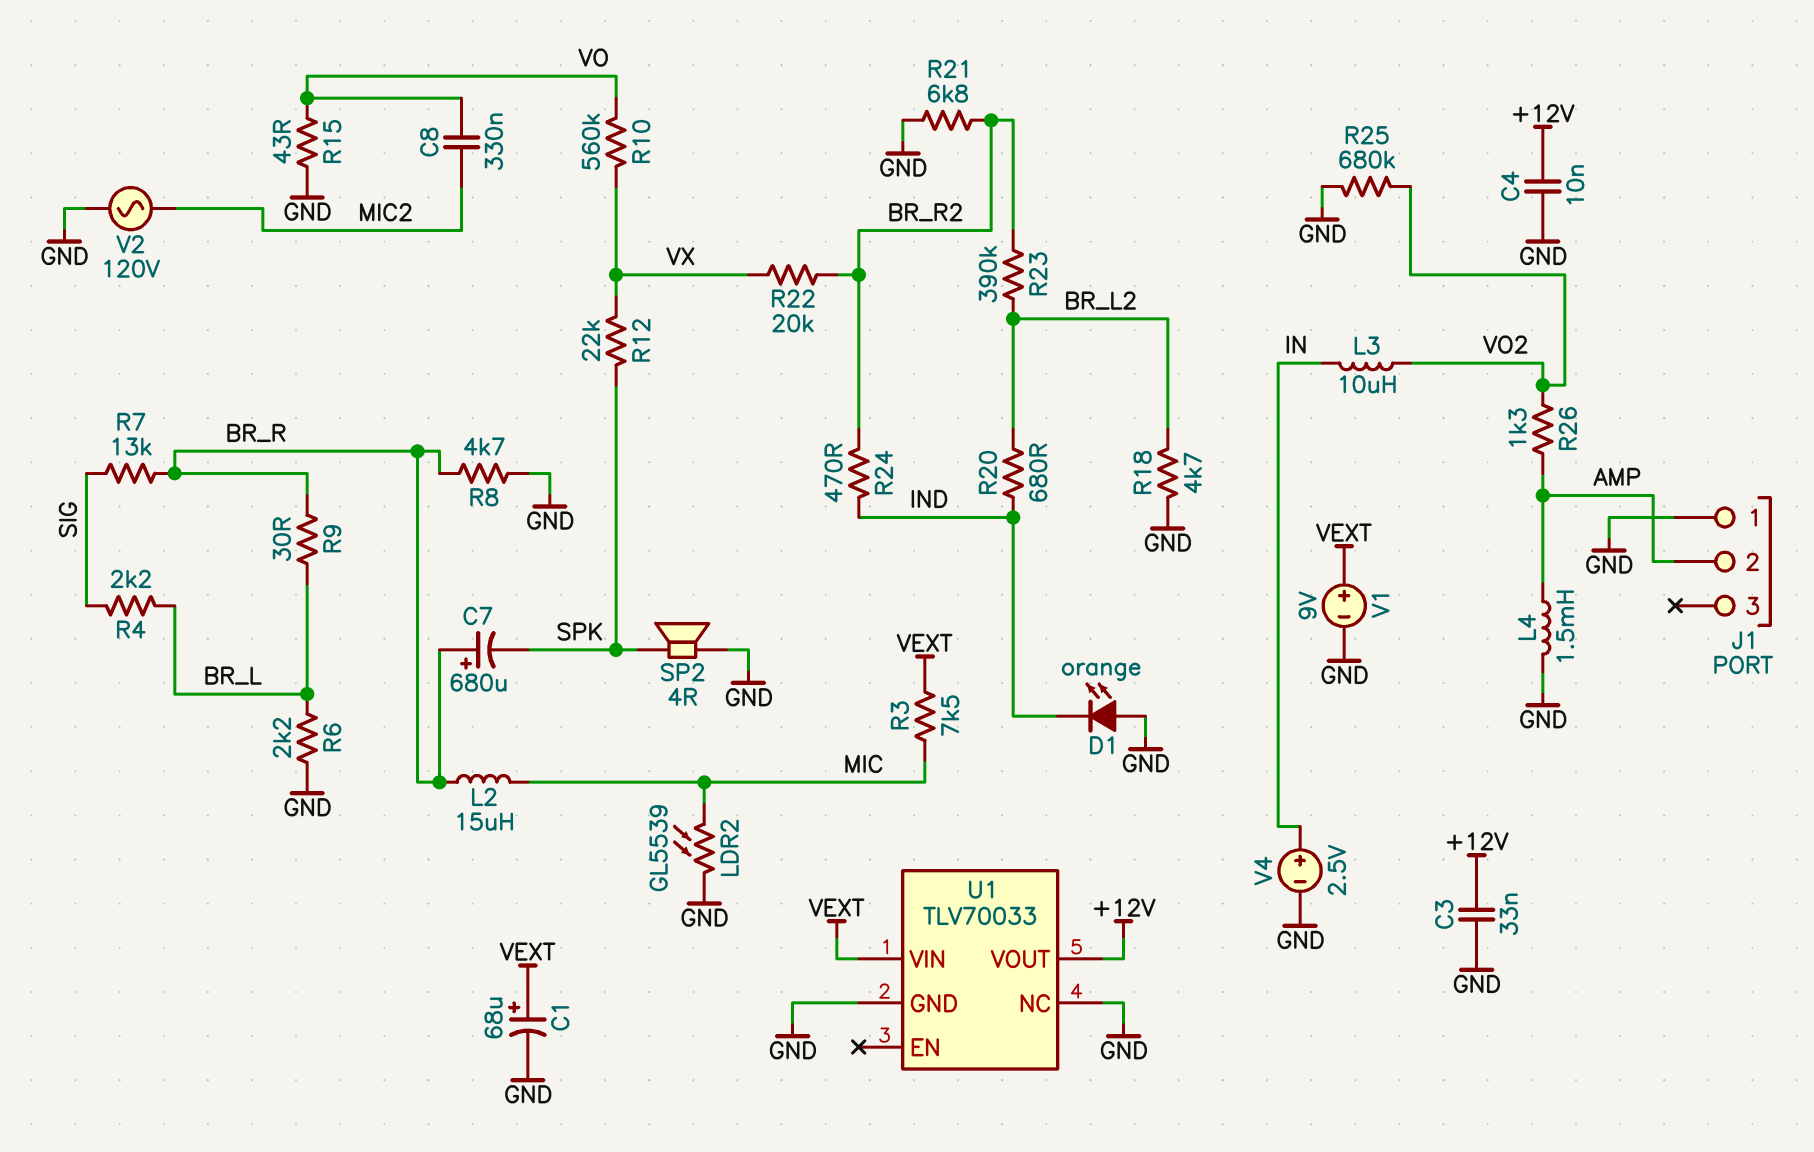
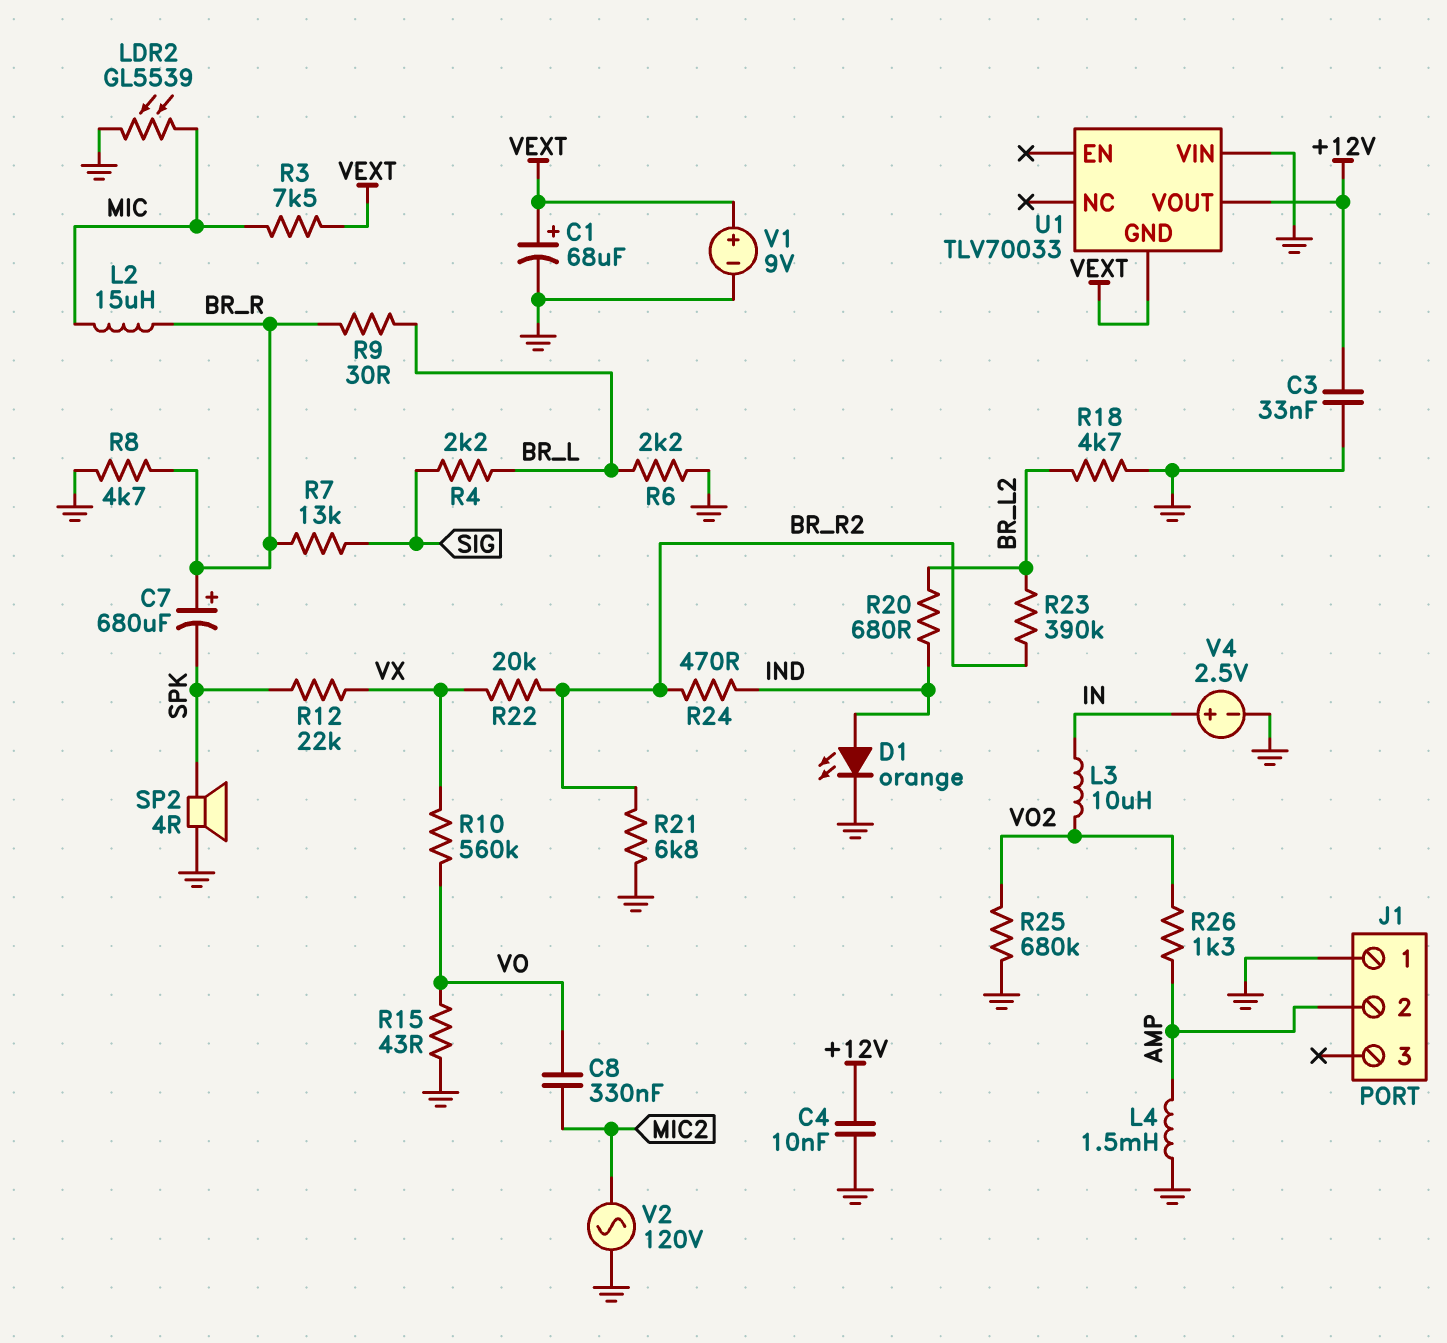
D1: LED orange (A GND, K IND) -> LED orange (A IND, K GND)
U1 pin GND: GND -> VEXT
U1 pin NC: GND -> none
U1 pin VIN: VEXT -> GND

